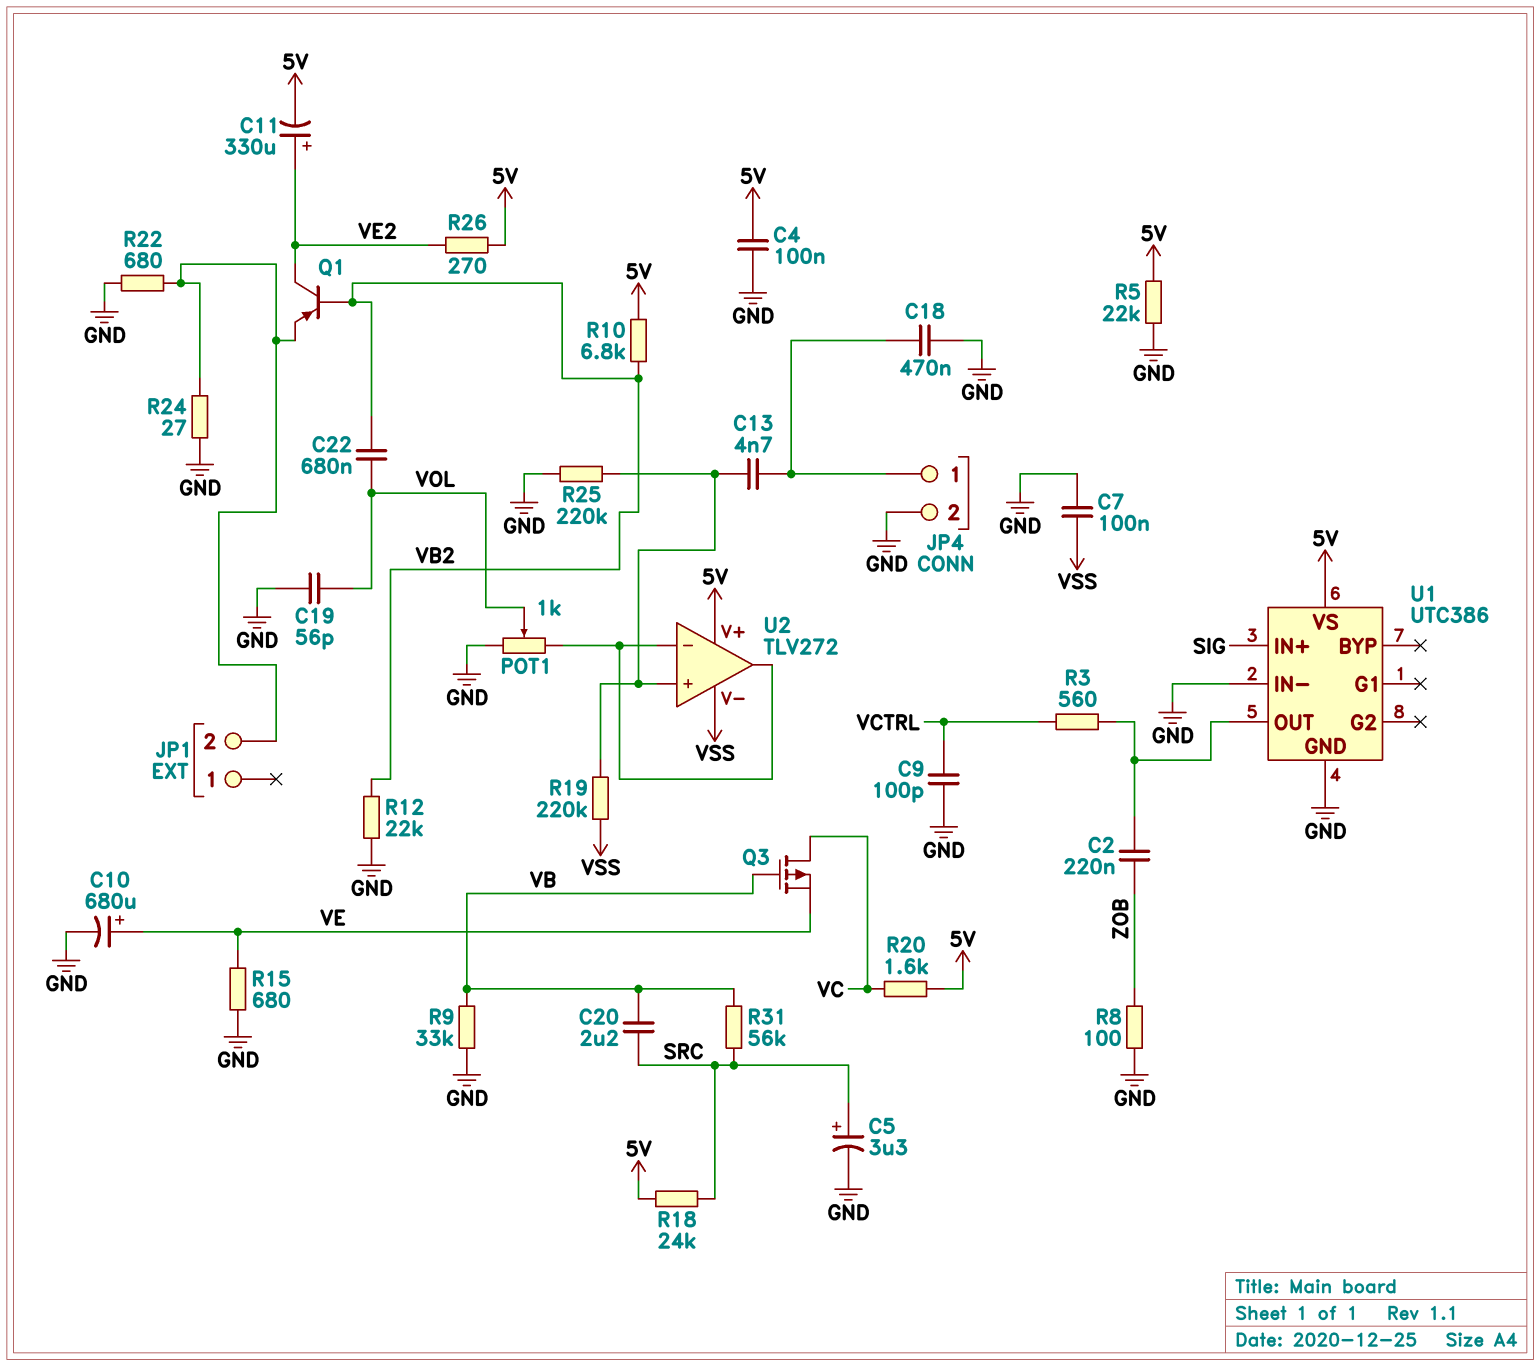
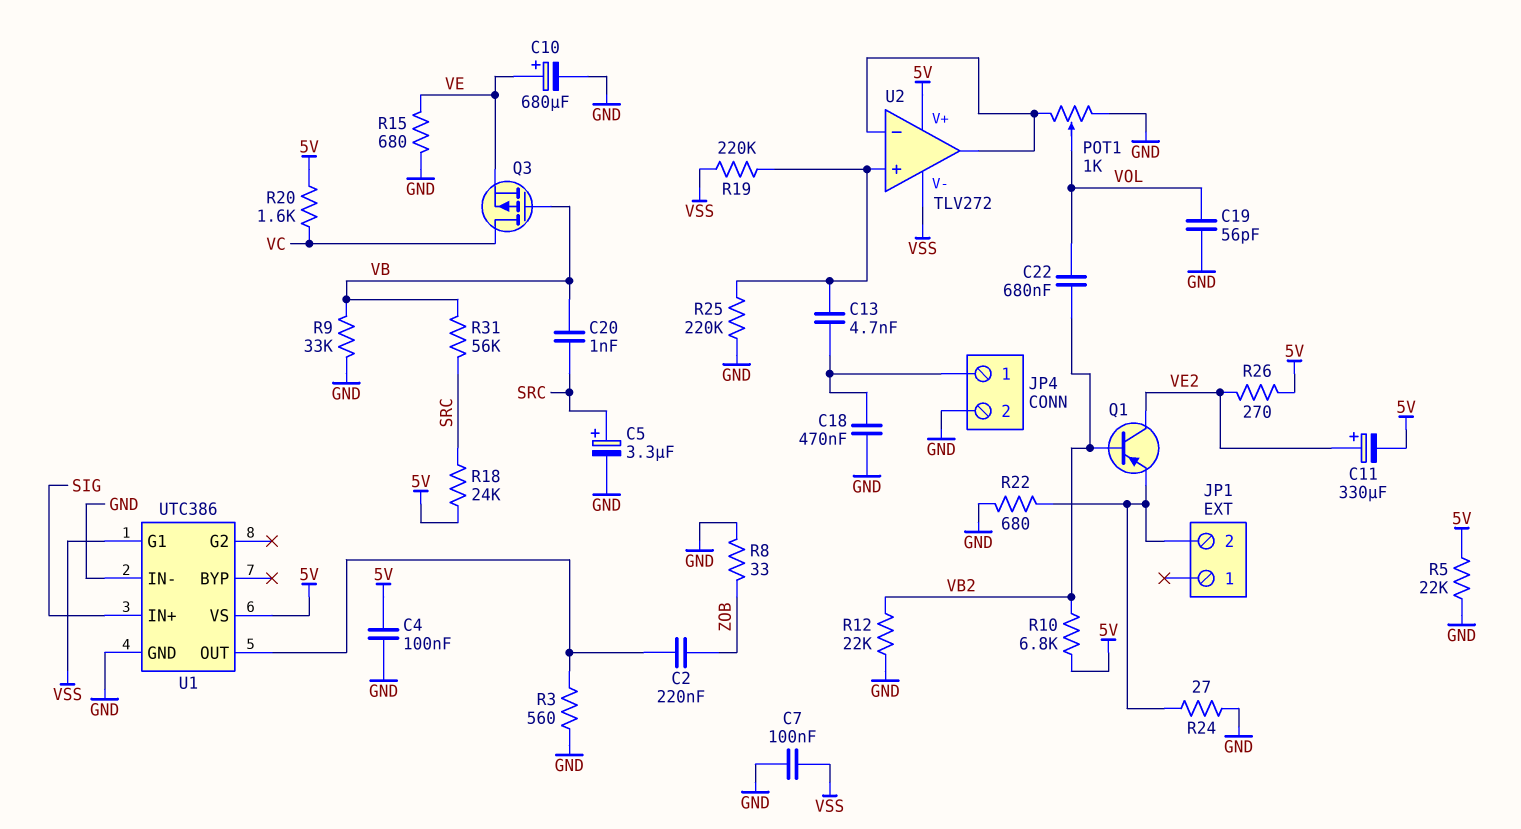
C9: 100pF (GND, VCTRL) -> none
C20: 2.2uF (SRC, VB) -> 1nF (SRC, VB)
R3: 560 (U1/OUT, VCTRL) -> 560 (GND, U1/OUT)
R8: 100 (GND, ZOB) -> 33 (GND, ZOB)
U1 pin G1: none -> VSS

